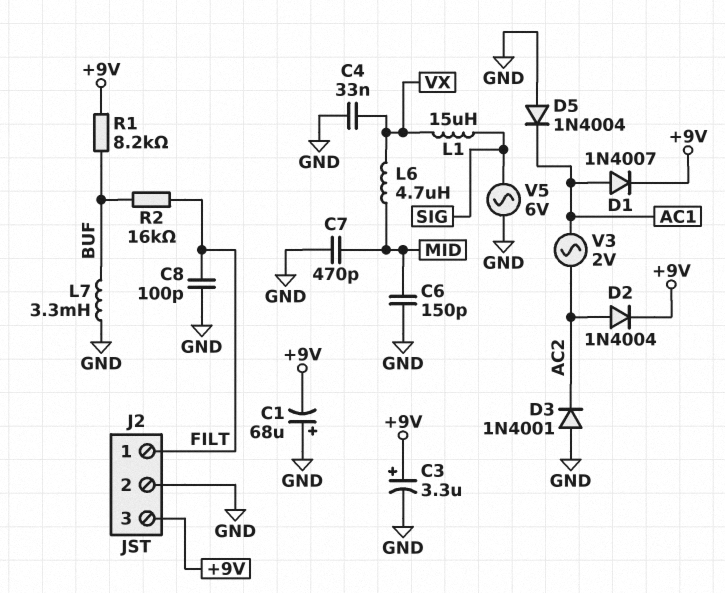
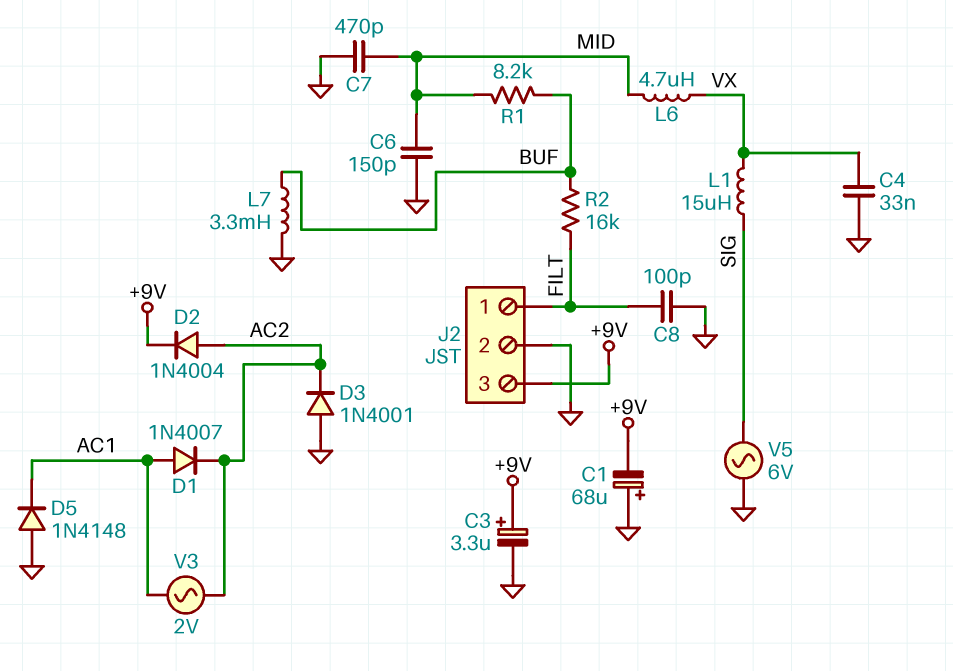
D1: diode 1N4007 (A AC1, K +9V) -> diode 1N4007 (A AC1, K AC2)
D5: diode 1N4004 (A GND, K AC1) -> diode 1N4148 (A GND, K AC1)
R1: 8.2k (+9V, BUF) -> 8.2k (BUF, MID)

